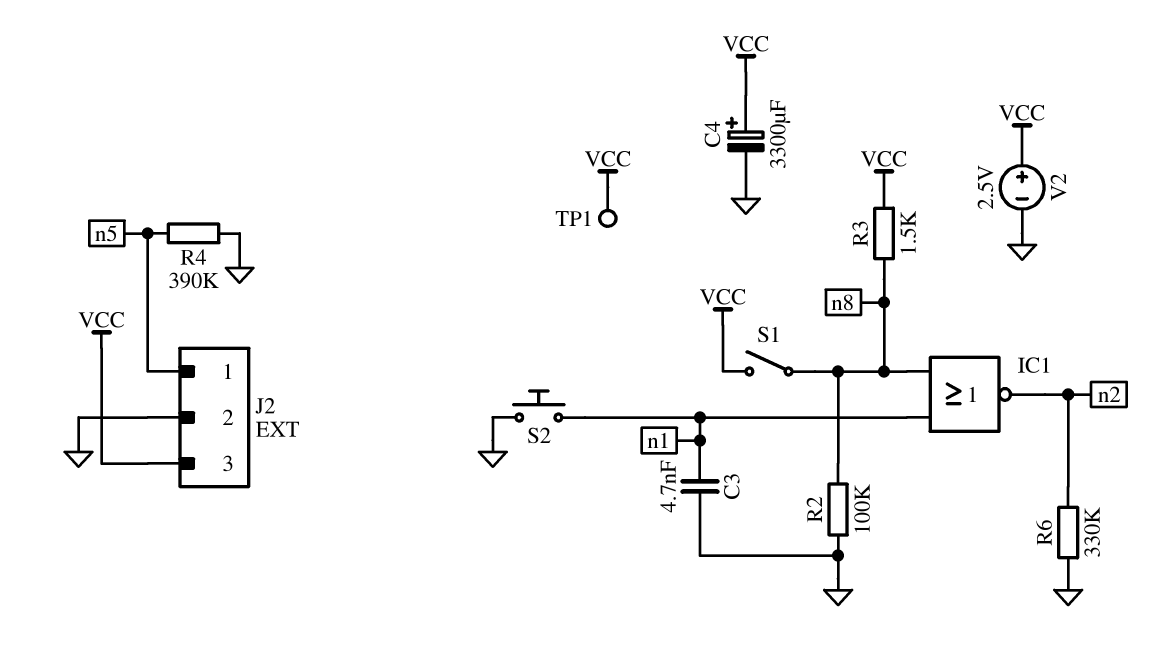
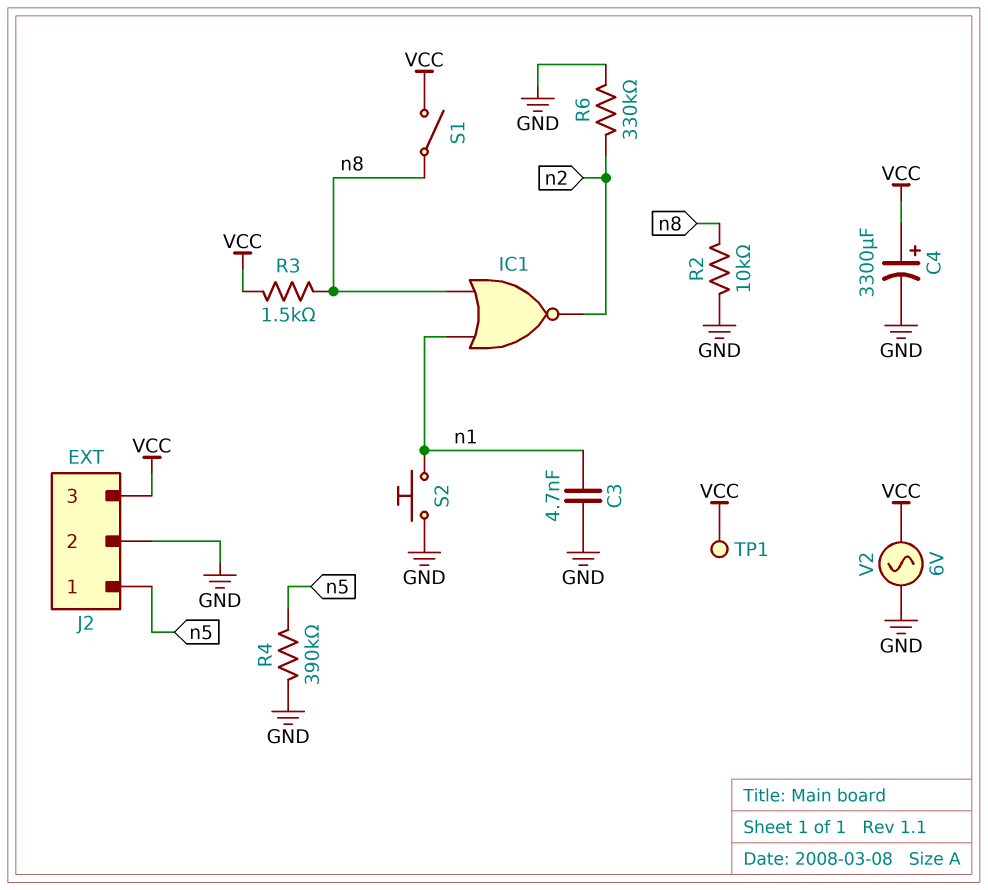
R2: 100k (GND, n8) -> 10k (GND, n8)
V2: 2.5V (plus VCC, minus GND) -> AC 6V (GND, VCC)

